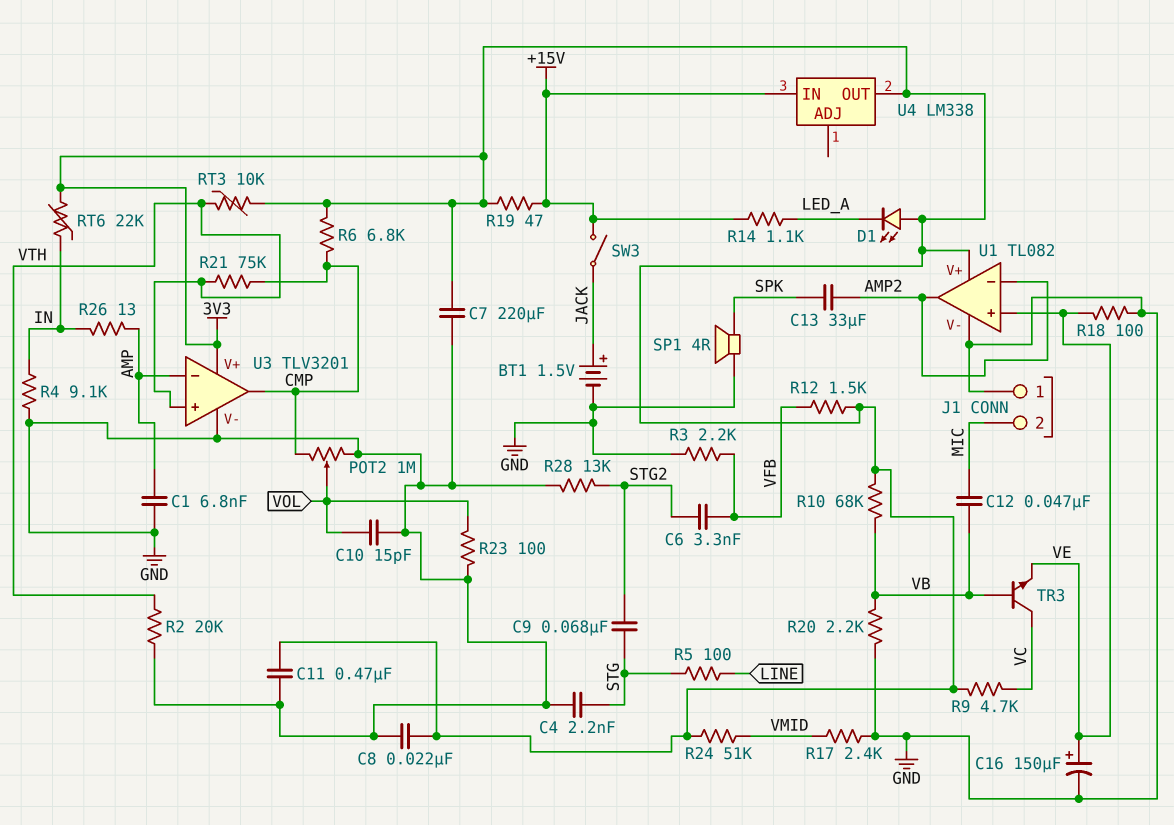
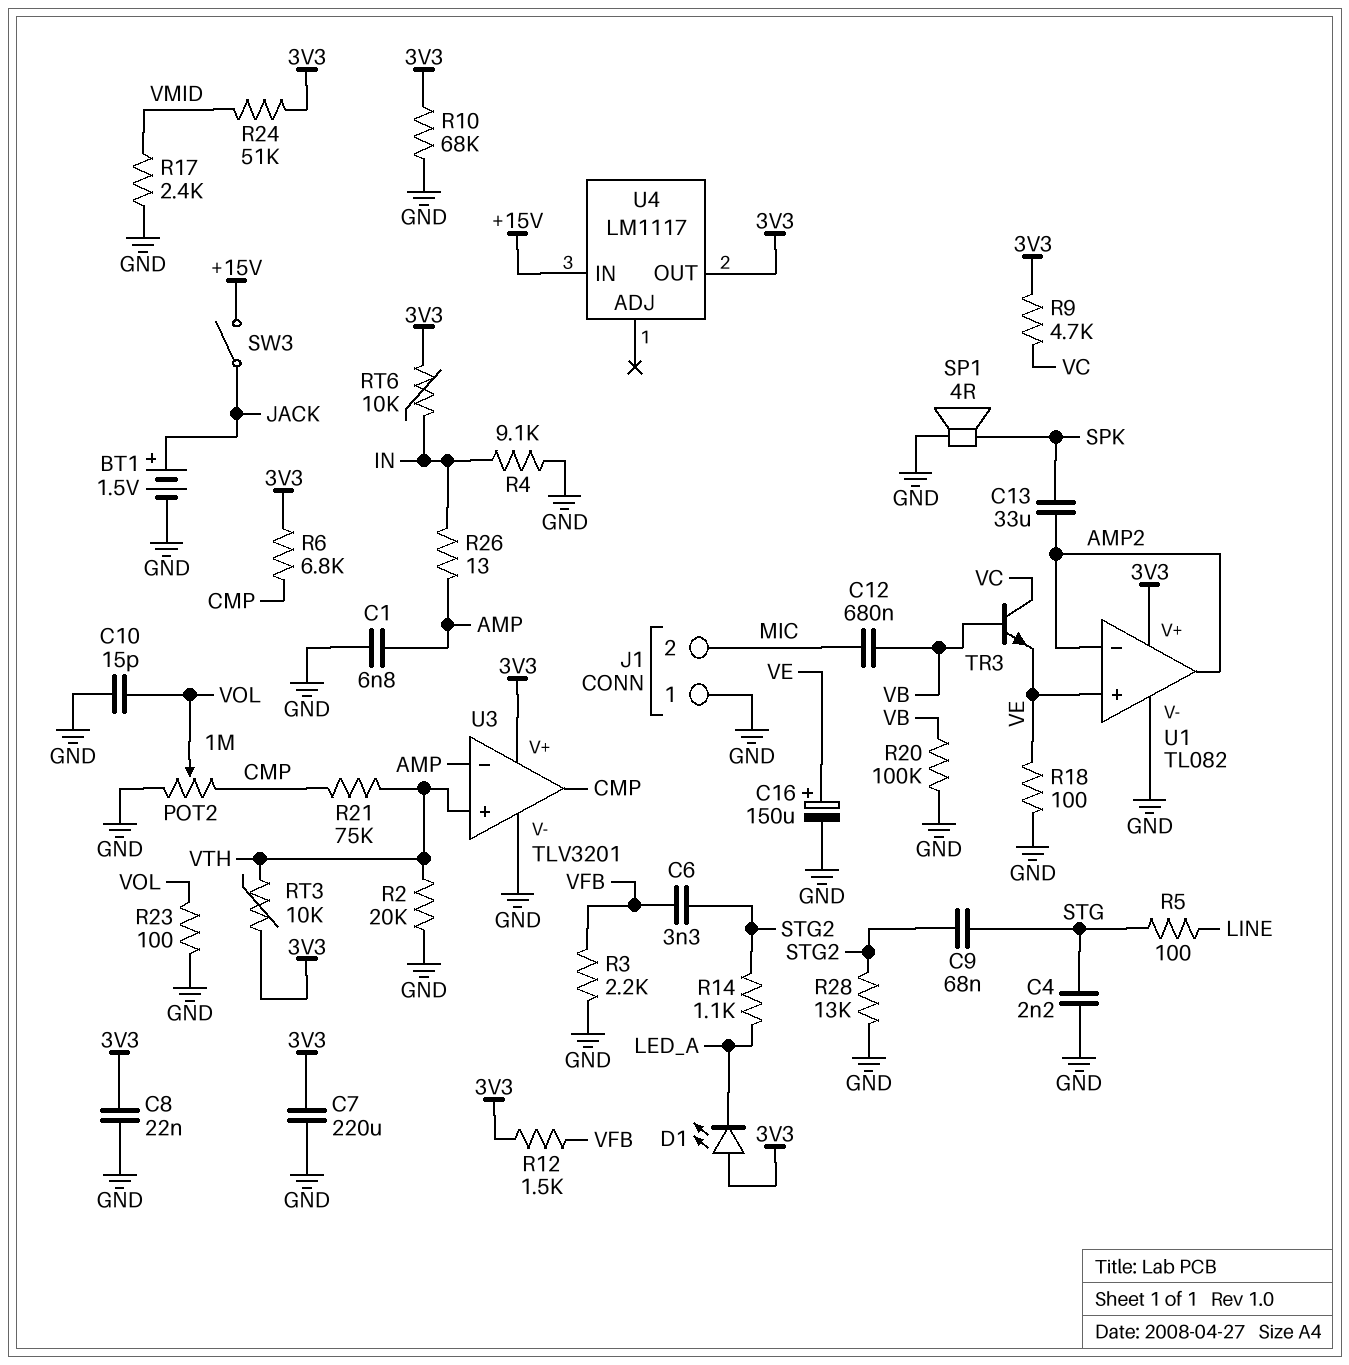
C11: 470nF (3V3, GND) -> none
C12: 47nF (MIC, VB) -> 680nF (MIC, VB)
R10: 68k (3V3, VB) -> 68k (3V3, GND)
R14: 1.1k (+15V, LED_A) -> 1.1k (LED_A, STG2)
R19: 47 (+15V, 3V3) -> none
R20: 2.2k (GND, VB) -> 100k (GND, VB)
RT6: 22k (3V3, IN) -> 10k (3V3, IN)
U4: LM338 -> LM1117

